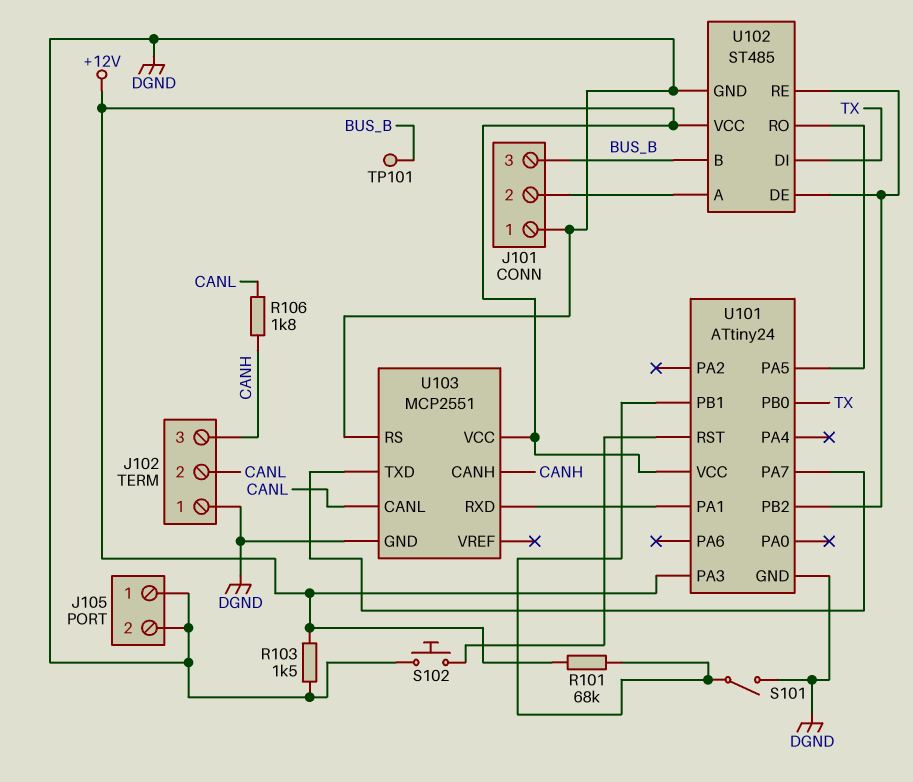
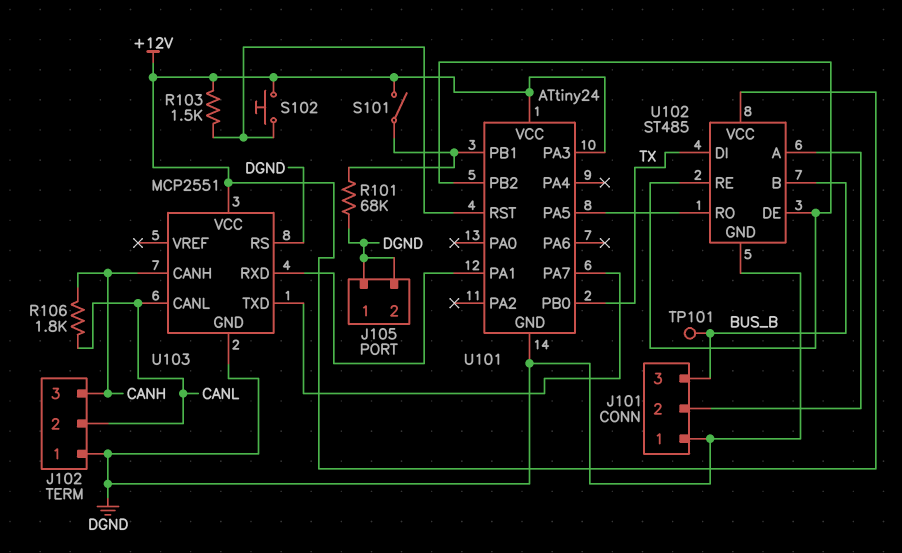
R101: 68k (+12V, U101/PB1) -> 68k (DGND, U101/PB1)
R103: 1.5k (+12V, DGND) -> 1.5k (+12V, U101/RST)
S101: switch (DGND, U101/PB1) -> switch (+12V, U101/PB1)
S102: button (DGND, U101/RST) -> button (+12V, U101/RST)

